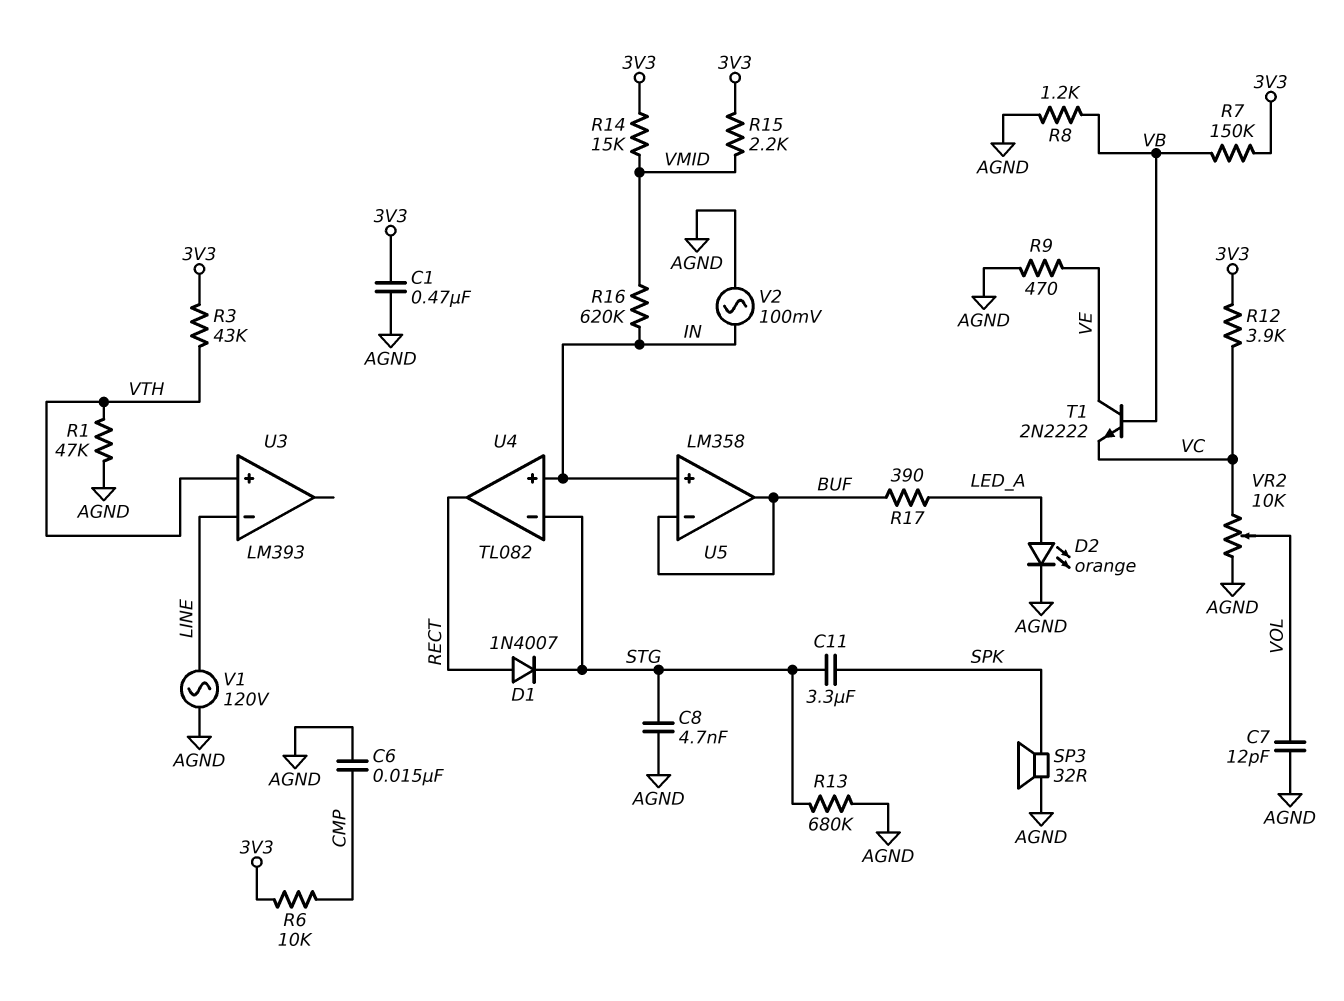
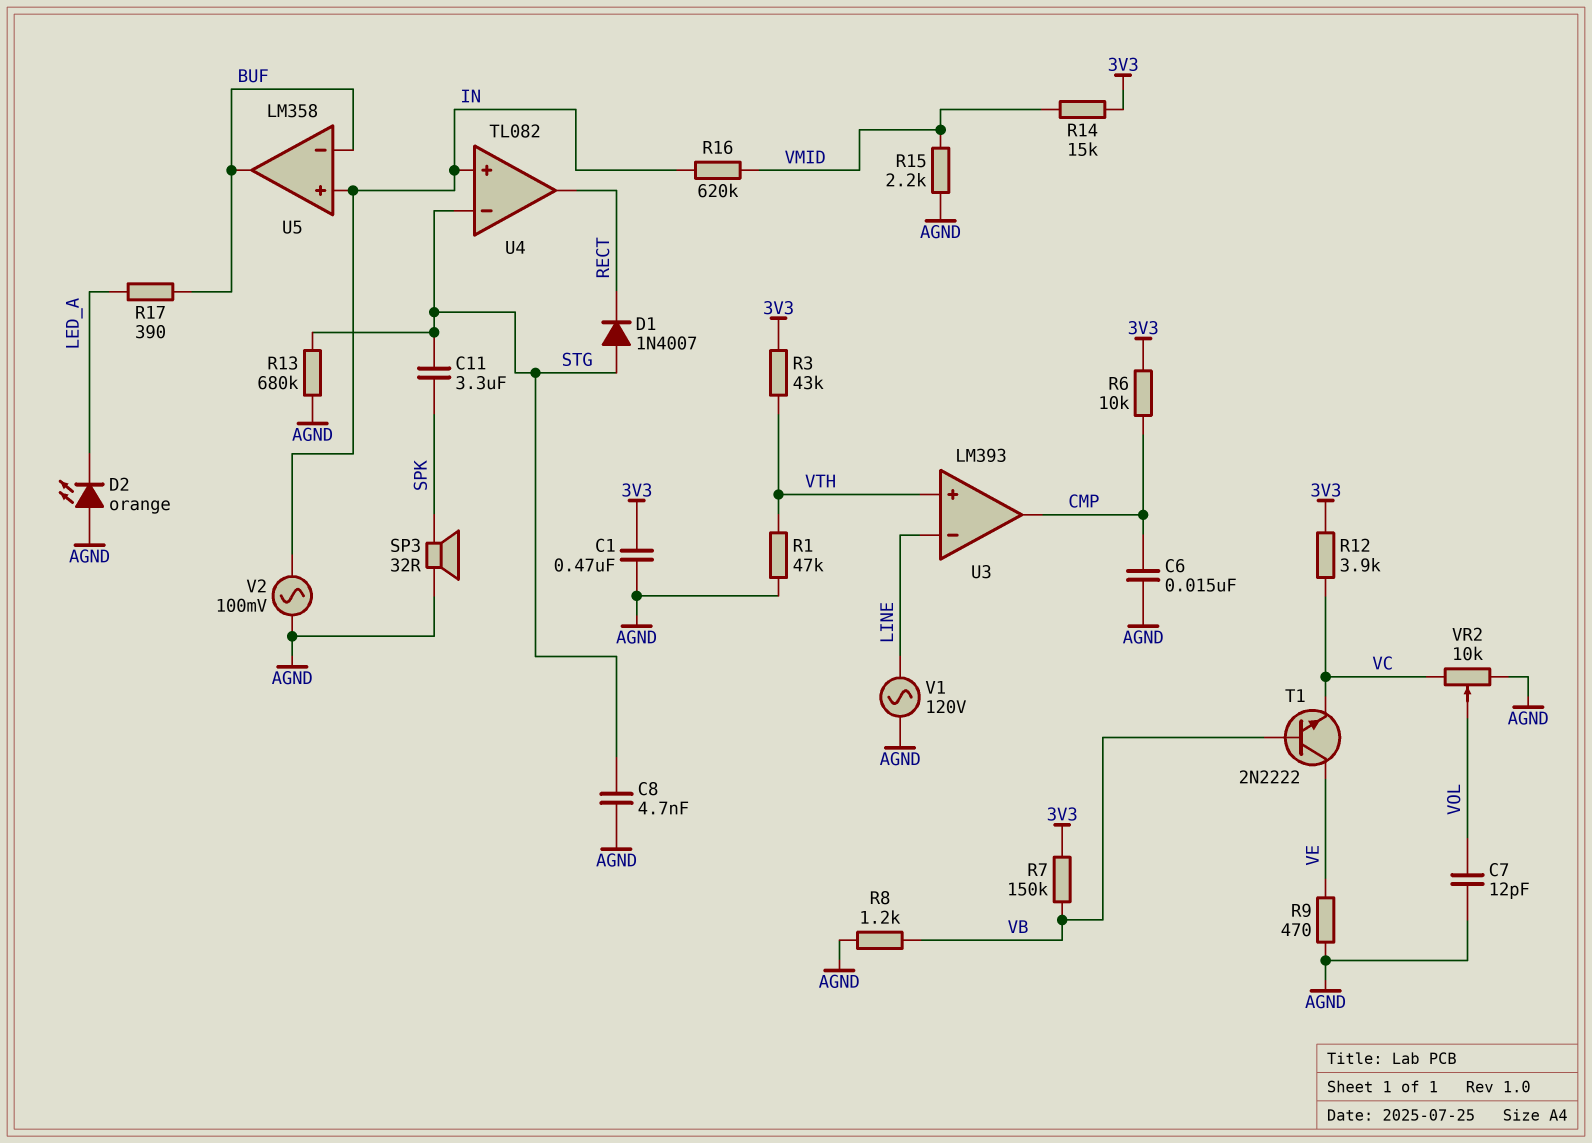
D1: diode 1N4007 (A RECT, K STG) -> diode 1N4007 (A STG, K RECT)
D2: LED orange (A LED_A, K AGND) -> LED orange (A AGND, K LED_A)
R15: 2.2k (3V3, VMID) -> 2.2k (AGND, VMID)
U3 pin out: none -> CMP

